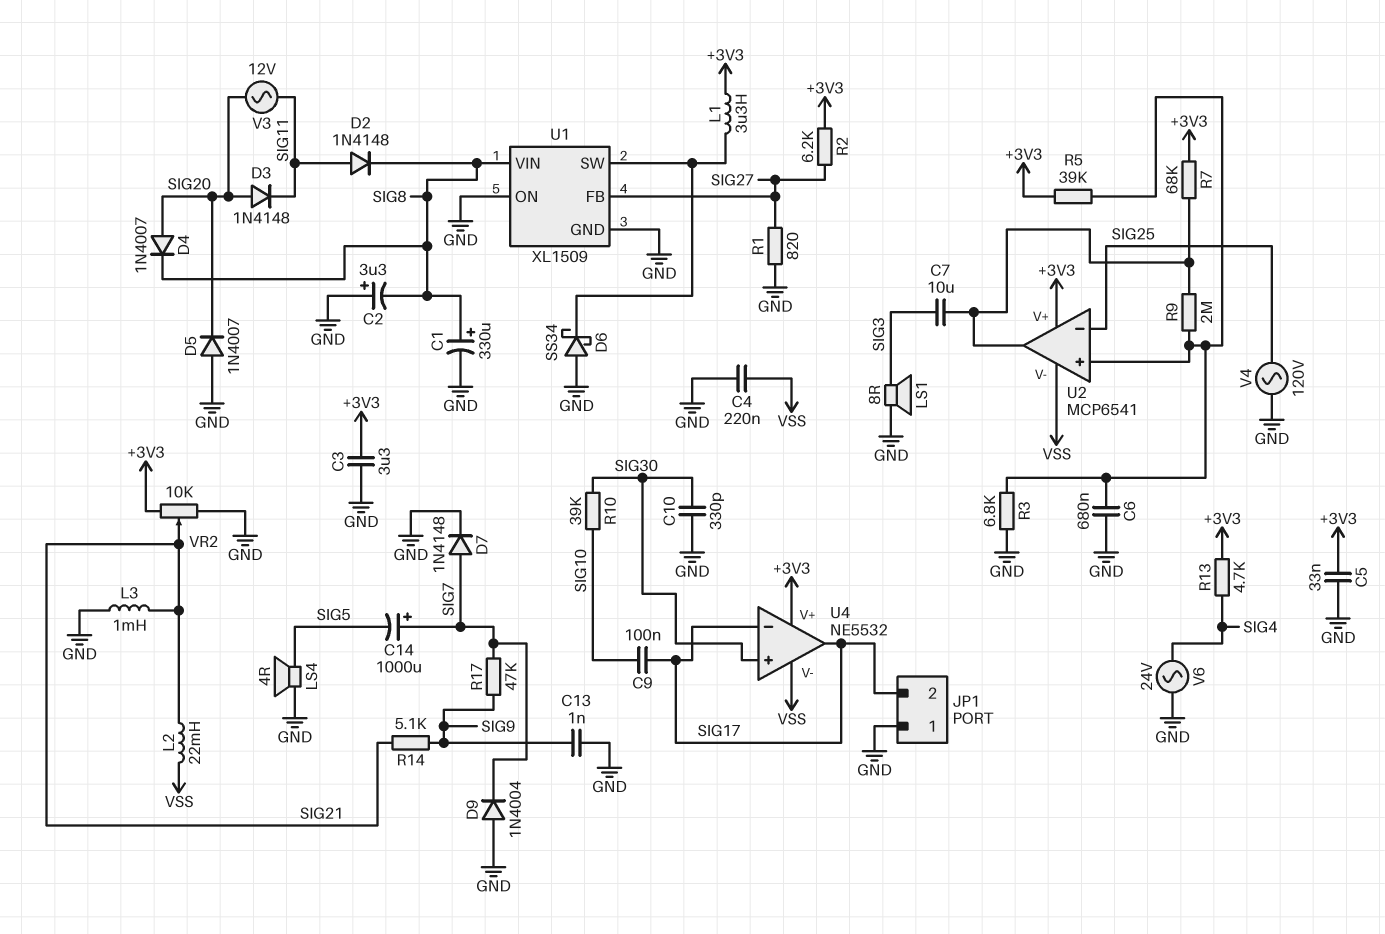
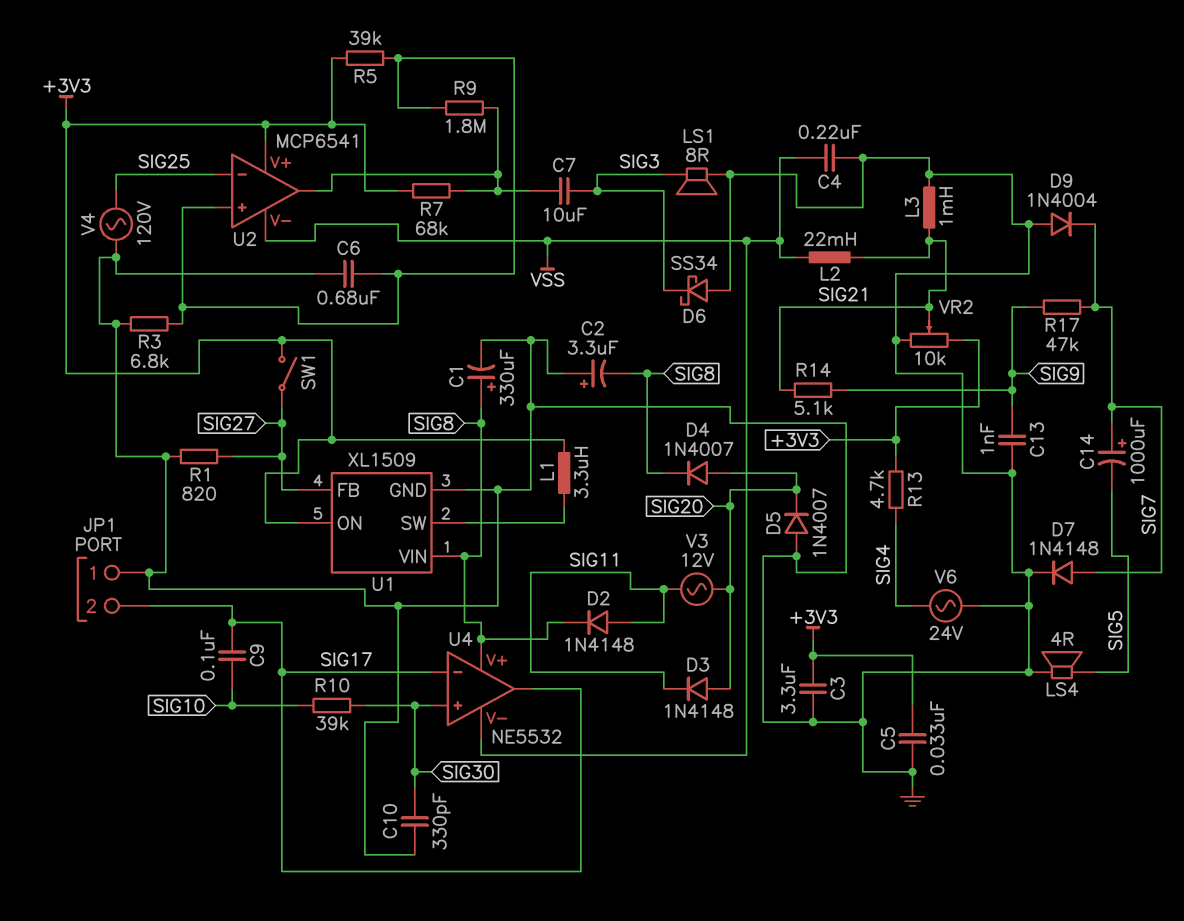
D6: schottky SS34 (A GND, K U1/SW) -> schottky SS34 (A GND, K SIG3)
R2: 6.2k (+3V3, SIG27) -> none
R9: 2M (U2/in+, U2/out) -> 1.8M (U2/in+, U2/out)
SW1: none -> switch (+3V3, SIG27)
U1 pin ON: GND -> +3V3
U4 pin V+: +3V3 -> SIG8

